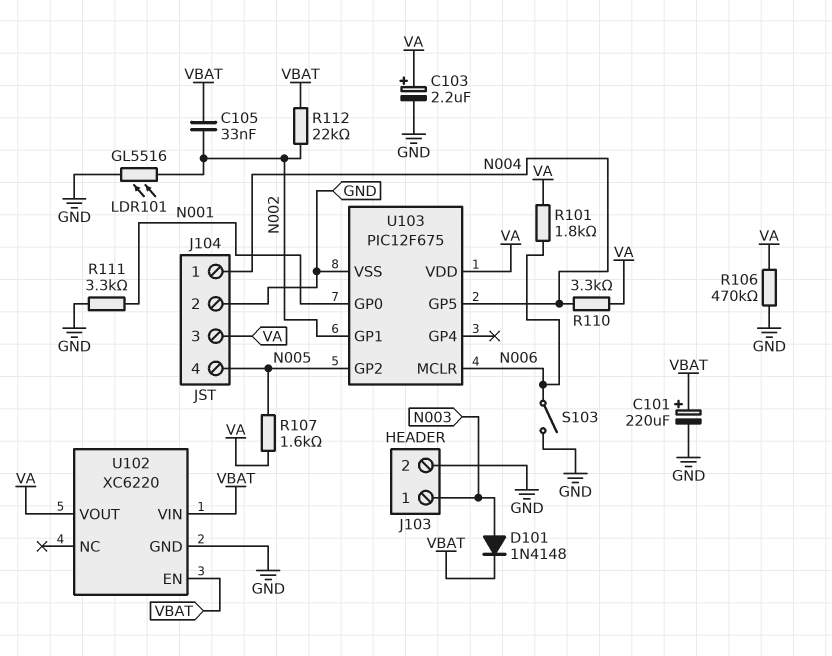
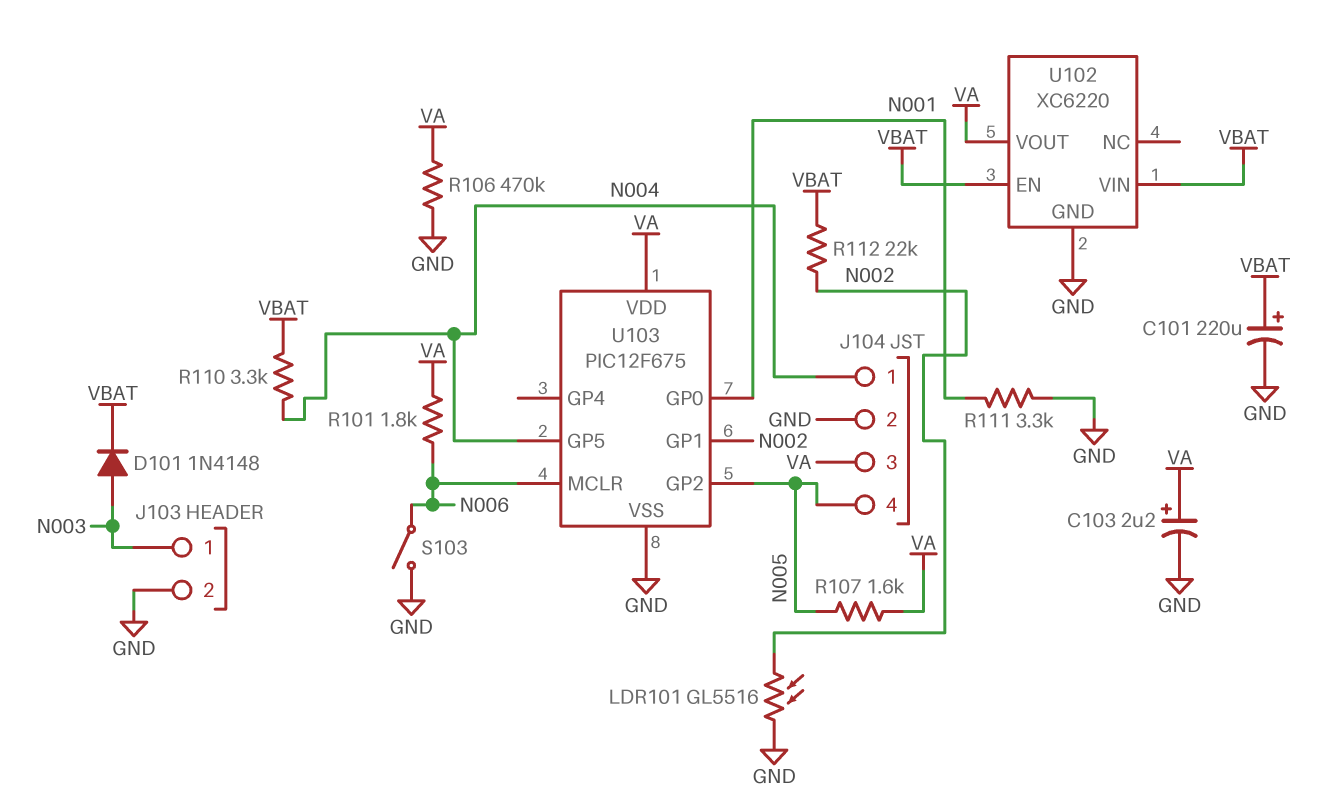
C105: 33nF (N002, VBAT) -> none
R110: 3.3k (N004, VA) -> 3.3k (N004, VBAT)

